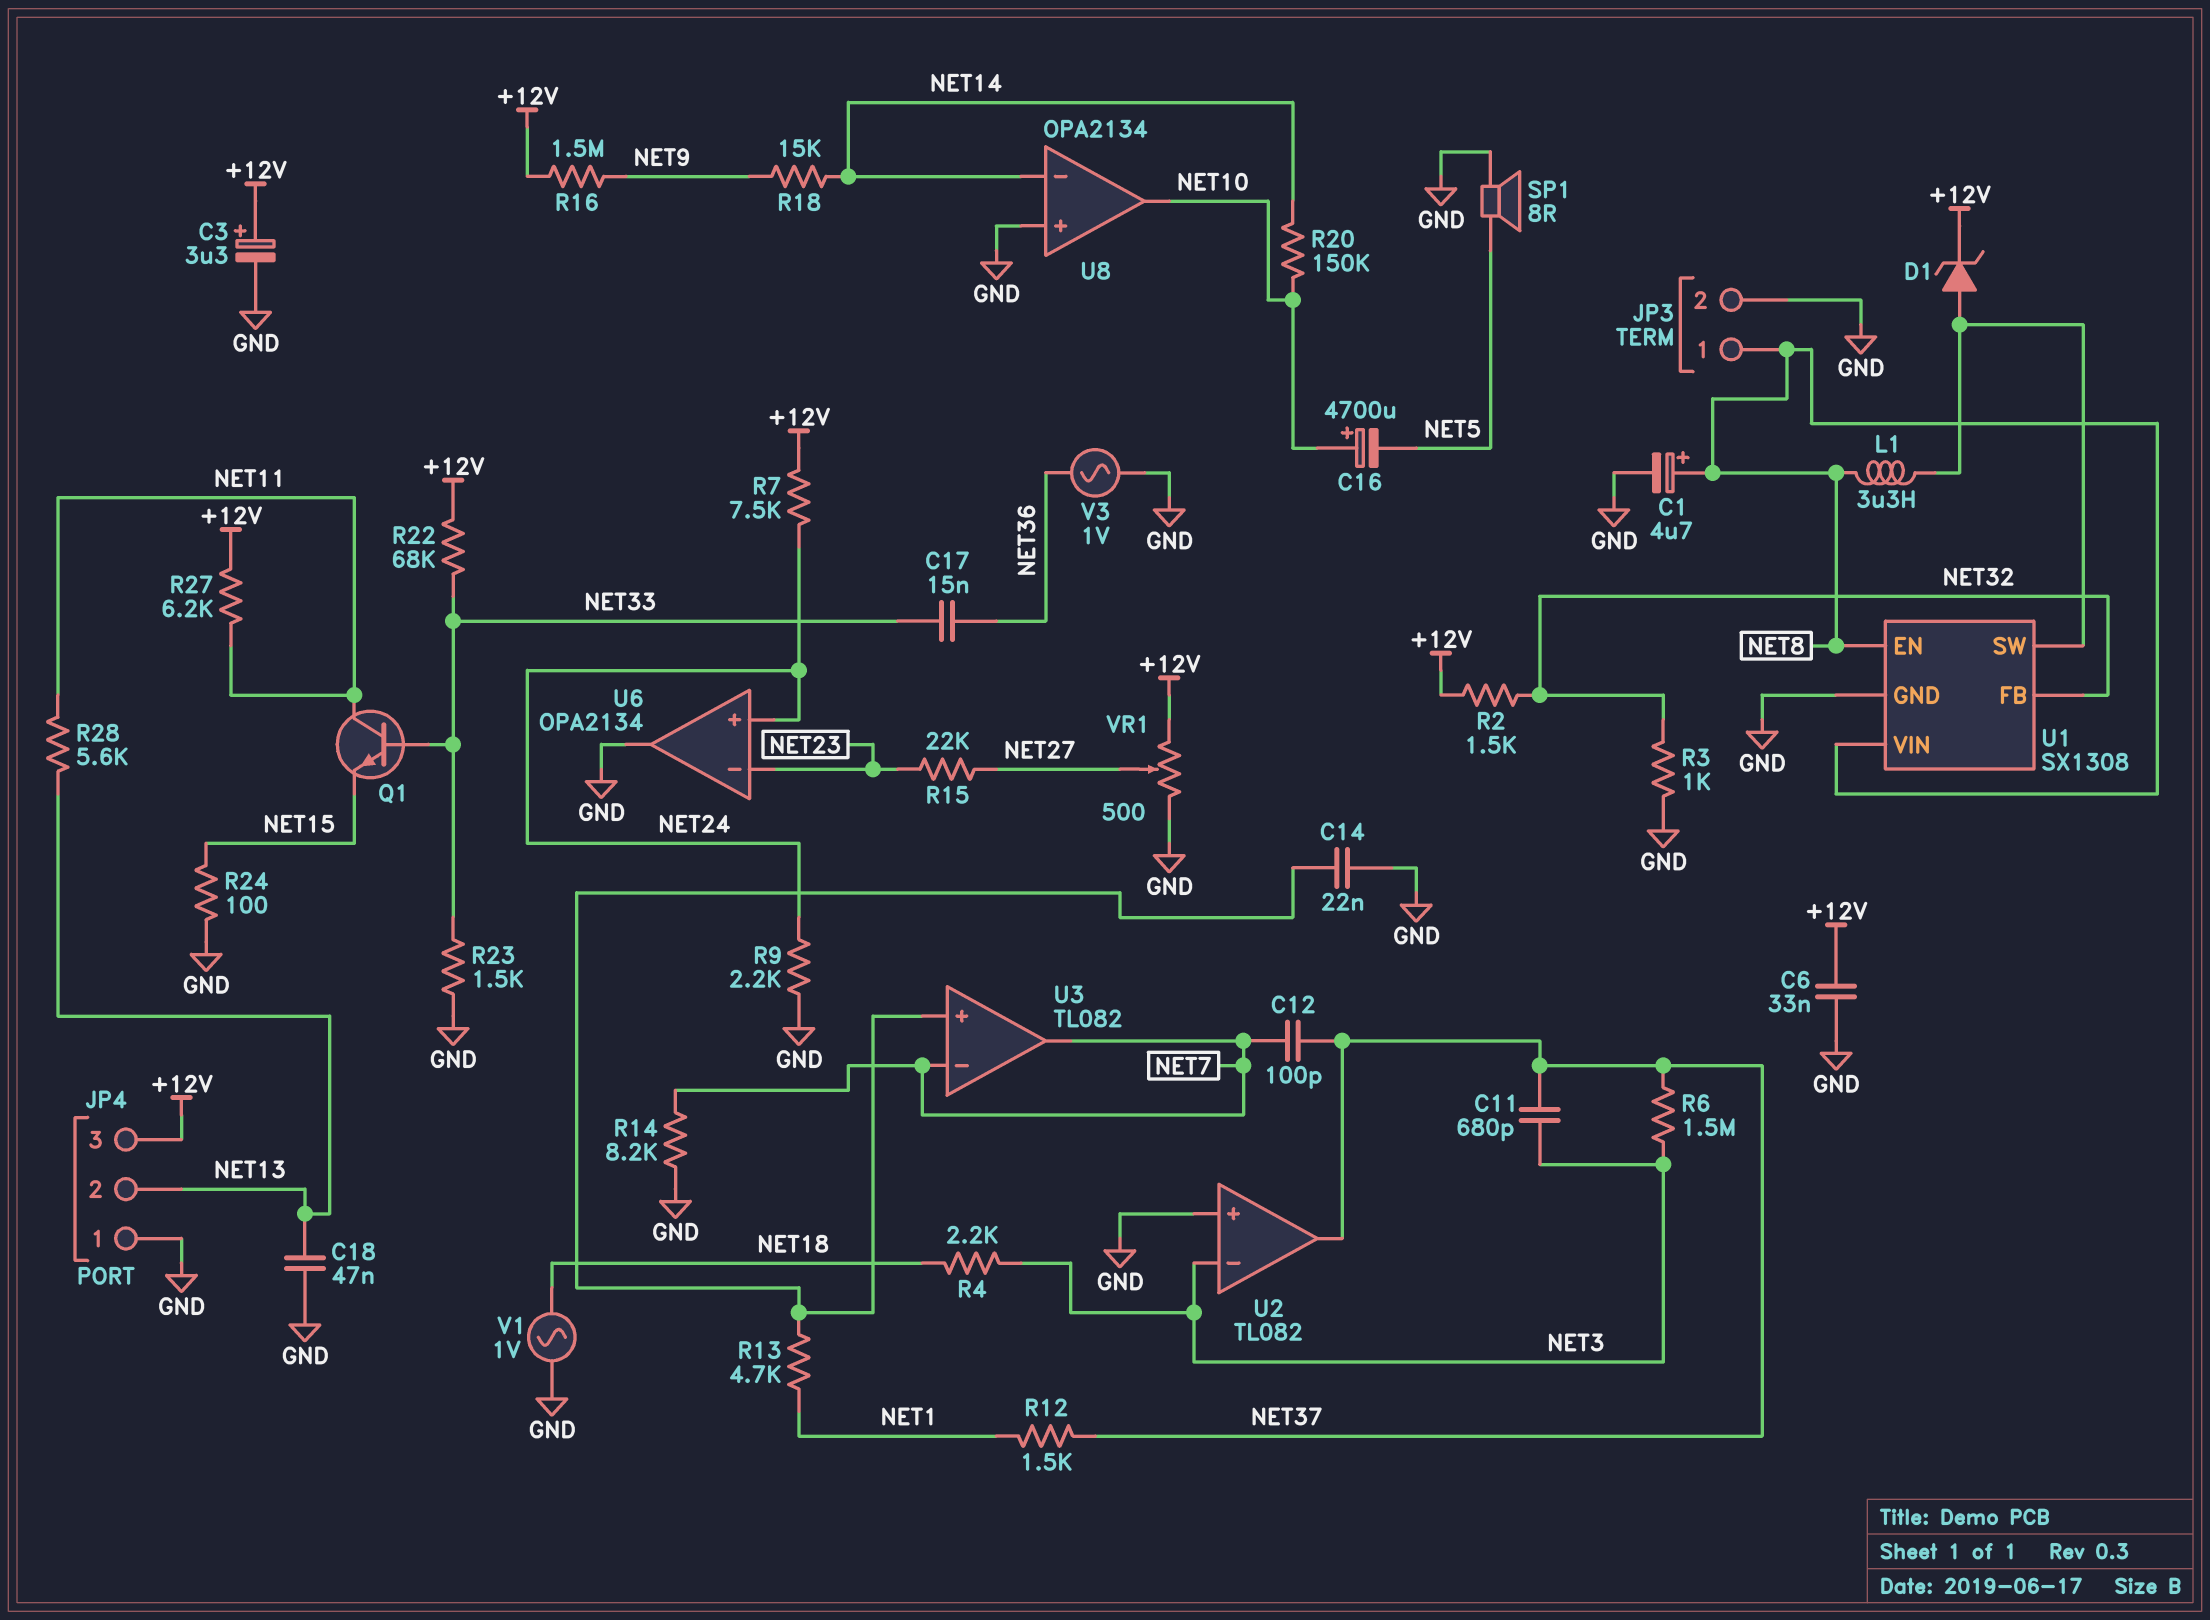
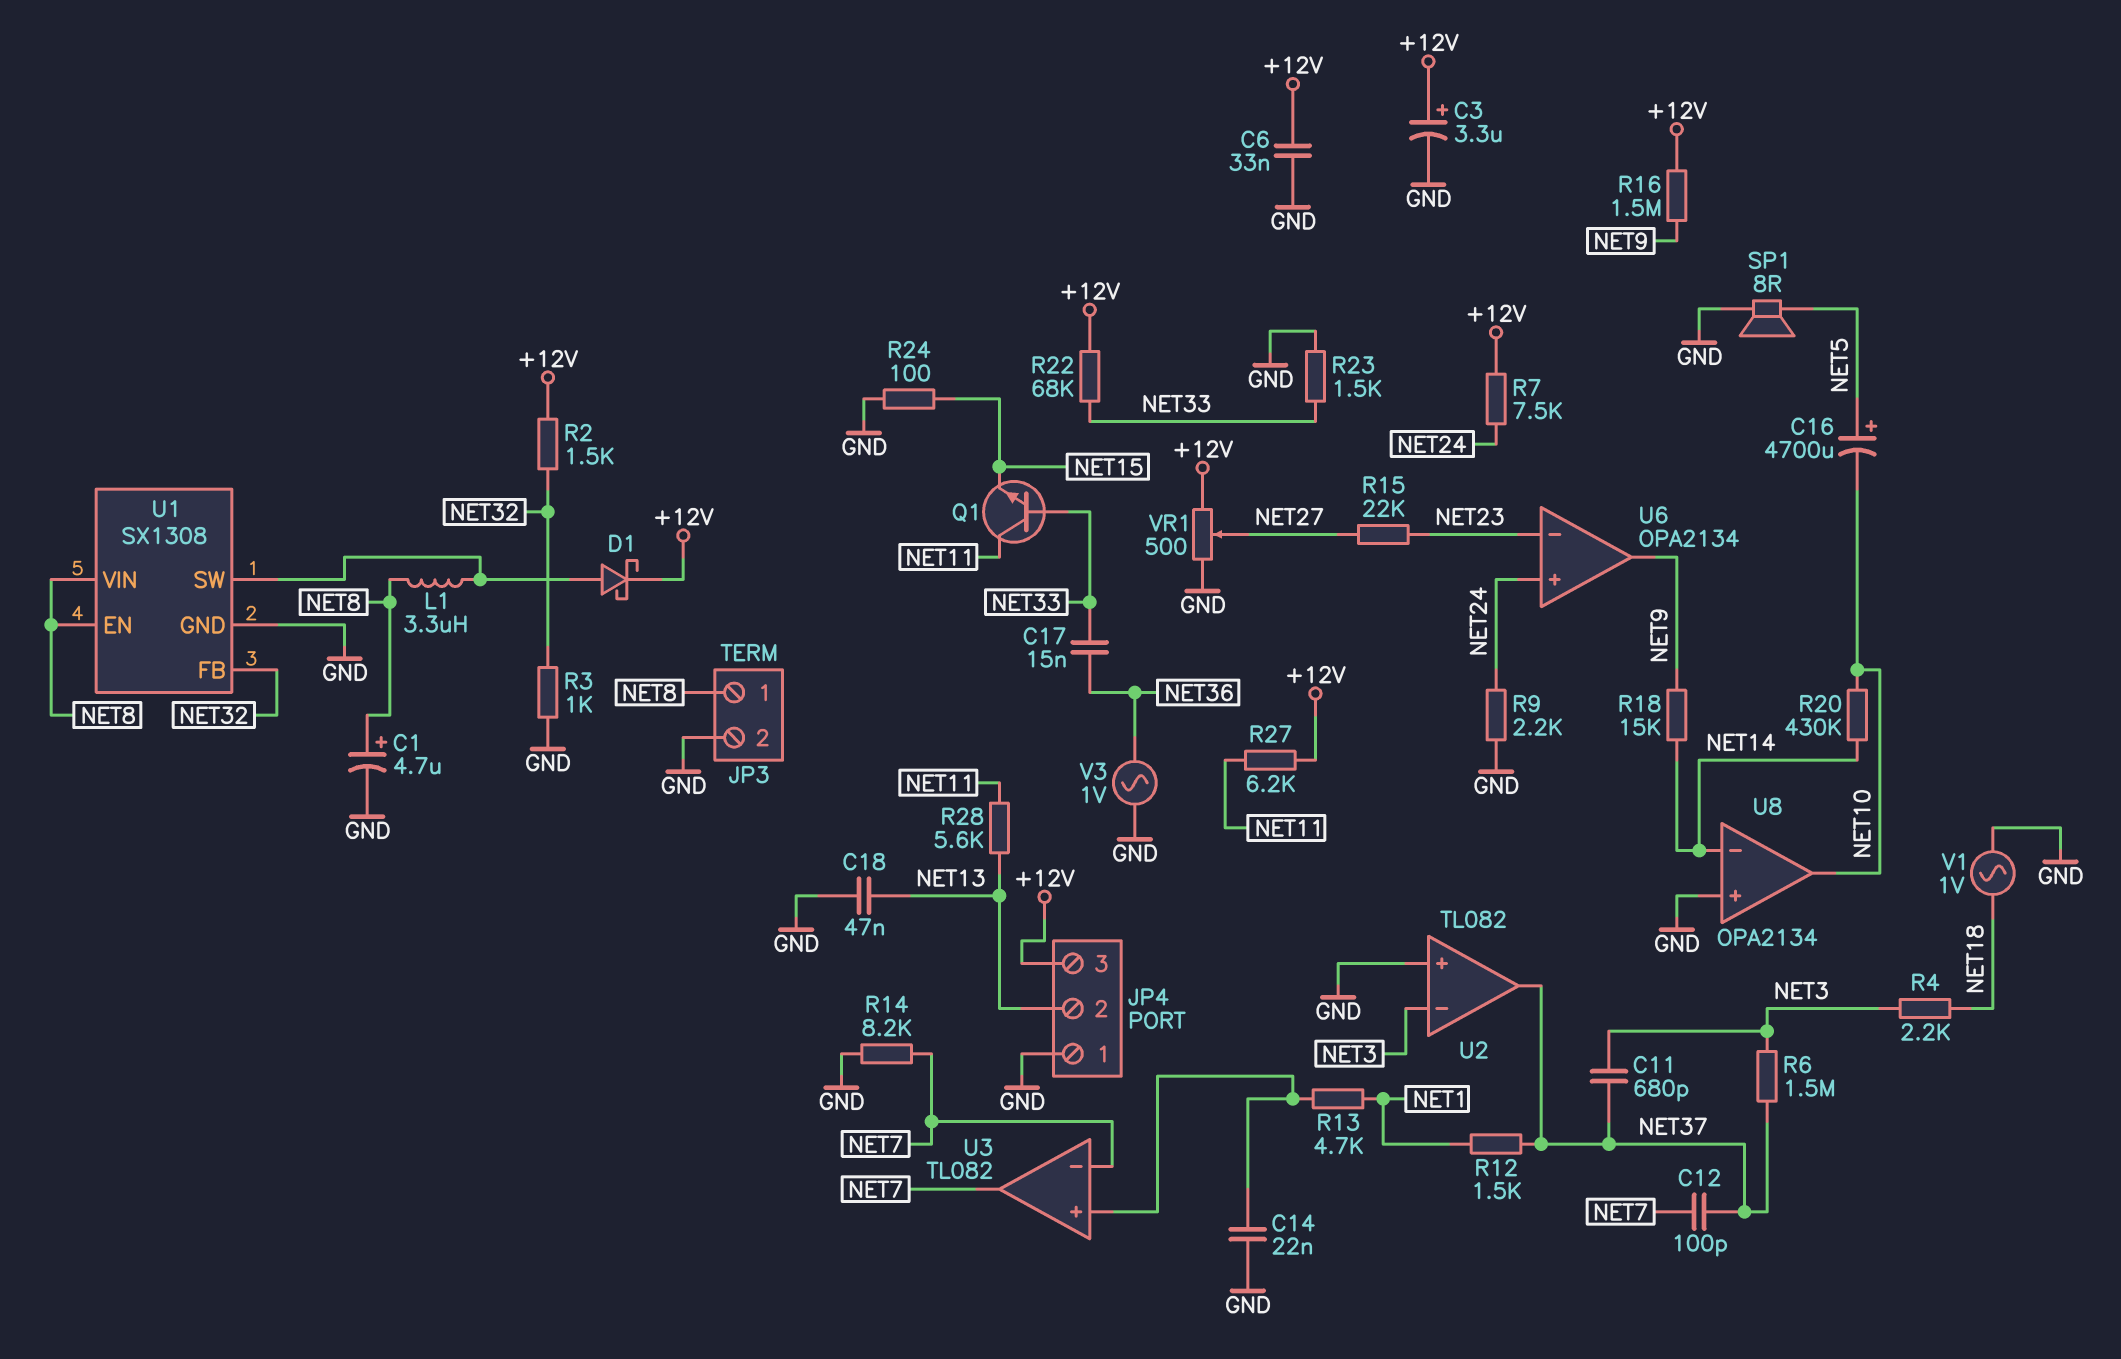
C16: 4700uF (plus NET10, minus NET5) -> 4700uF (plus NET5, minus NET10)
D1: zener (A U1/SW, K +12V) -> schottky (A U1/SW, K +12V)
R20: 150k (NET10, NET14) -> 430k (NET10, NET14)
U6 pin out: GND -> NET9

